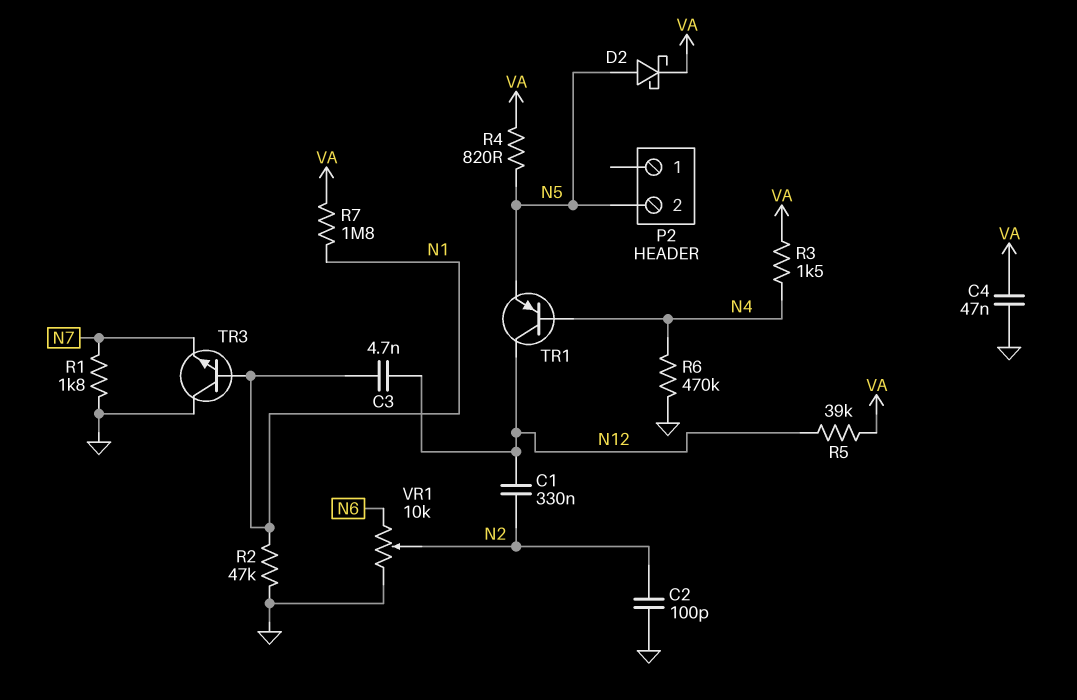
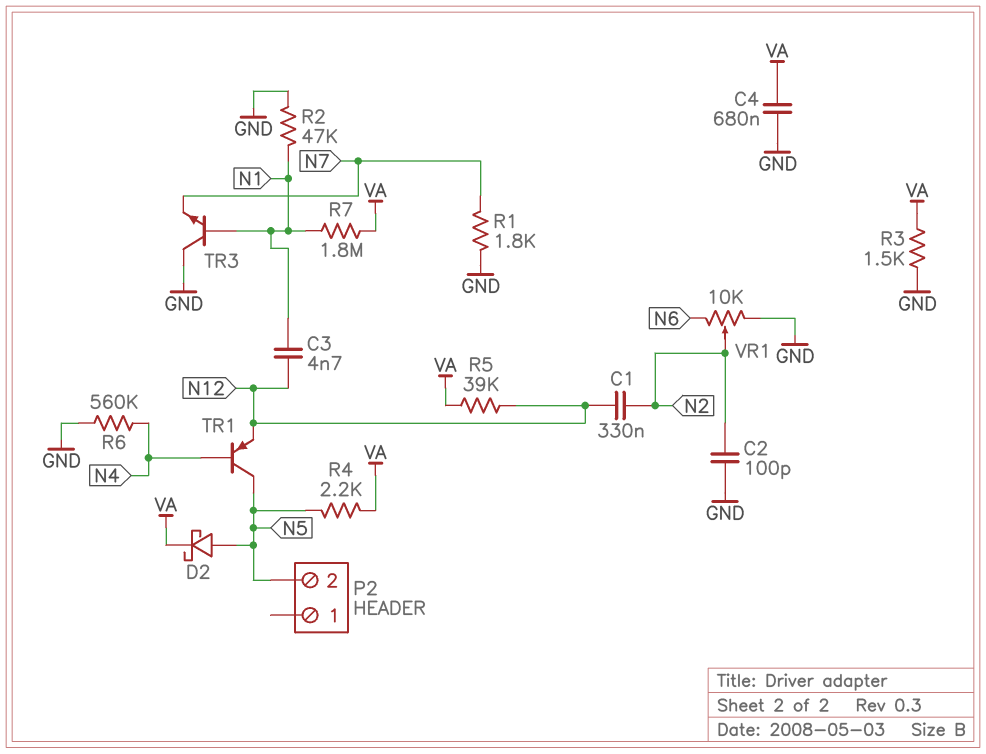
C4: 47nF (GND, VA) -> 680nF (GND, VA)
R3: 1.5k (N4, VA) -> 1.5k (GND, VA)
R4: 820 (N5, VA) -> 2.2k (N5, VA)
R6: 470k (GND, N4) -> 560k (GND, N4)
TR1: PNP (B N4, C N12, E N5) -> PNP (B N4, C N5, E N12)

